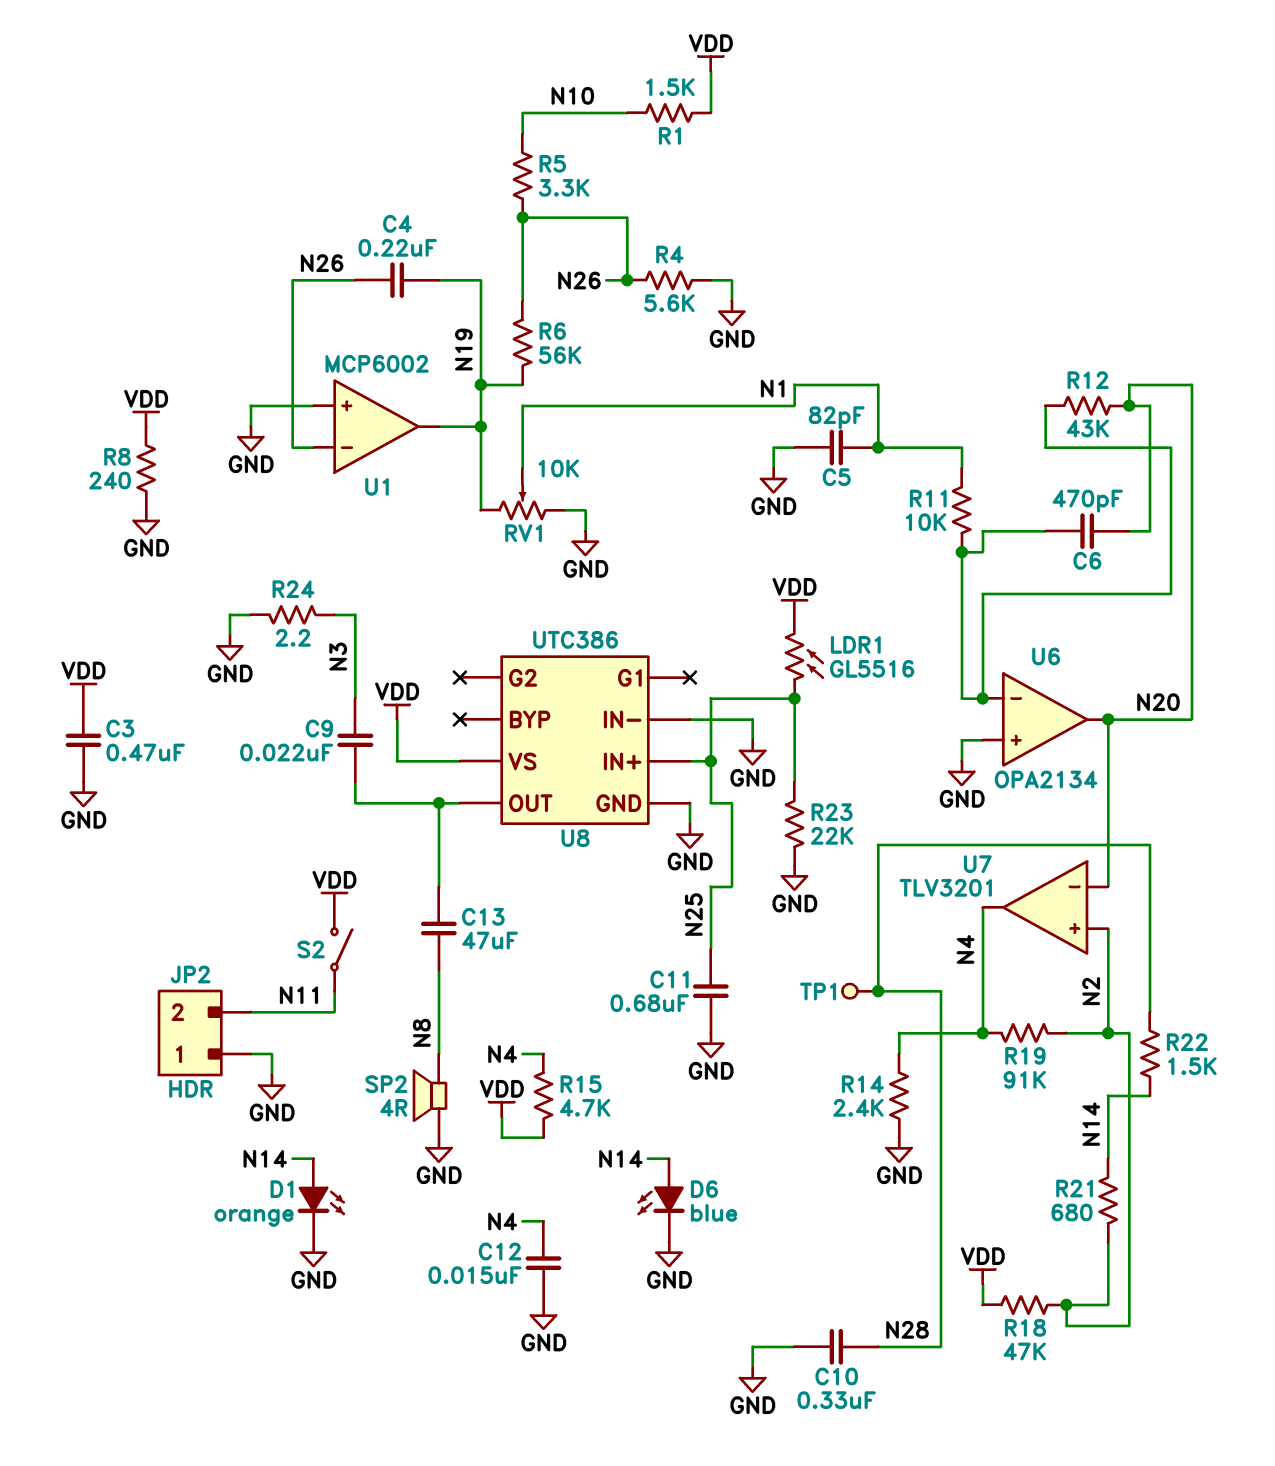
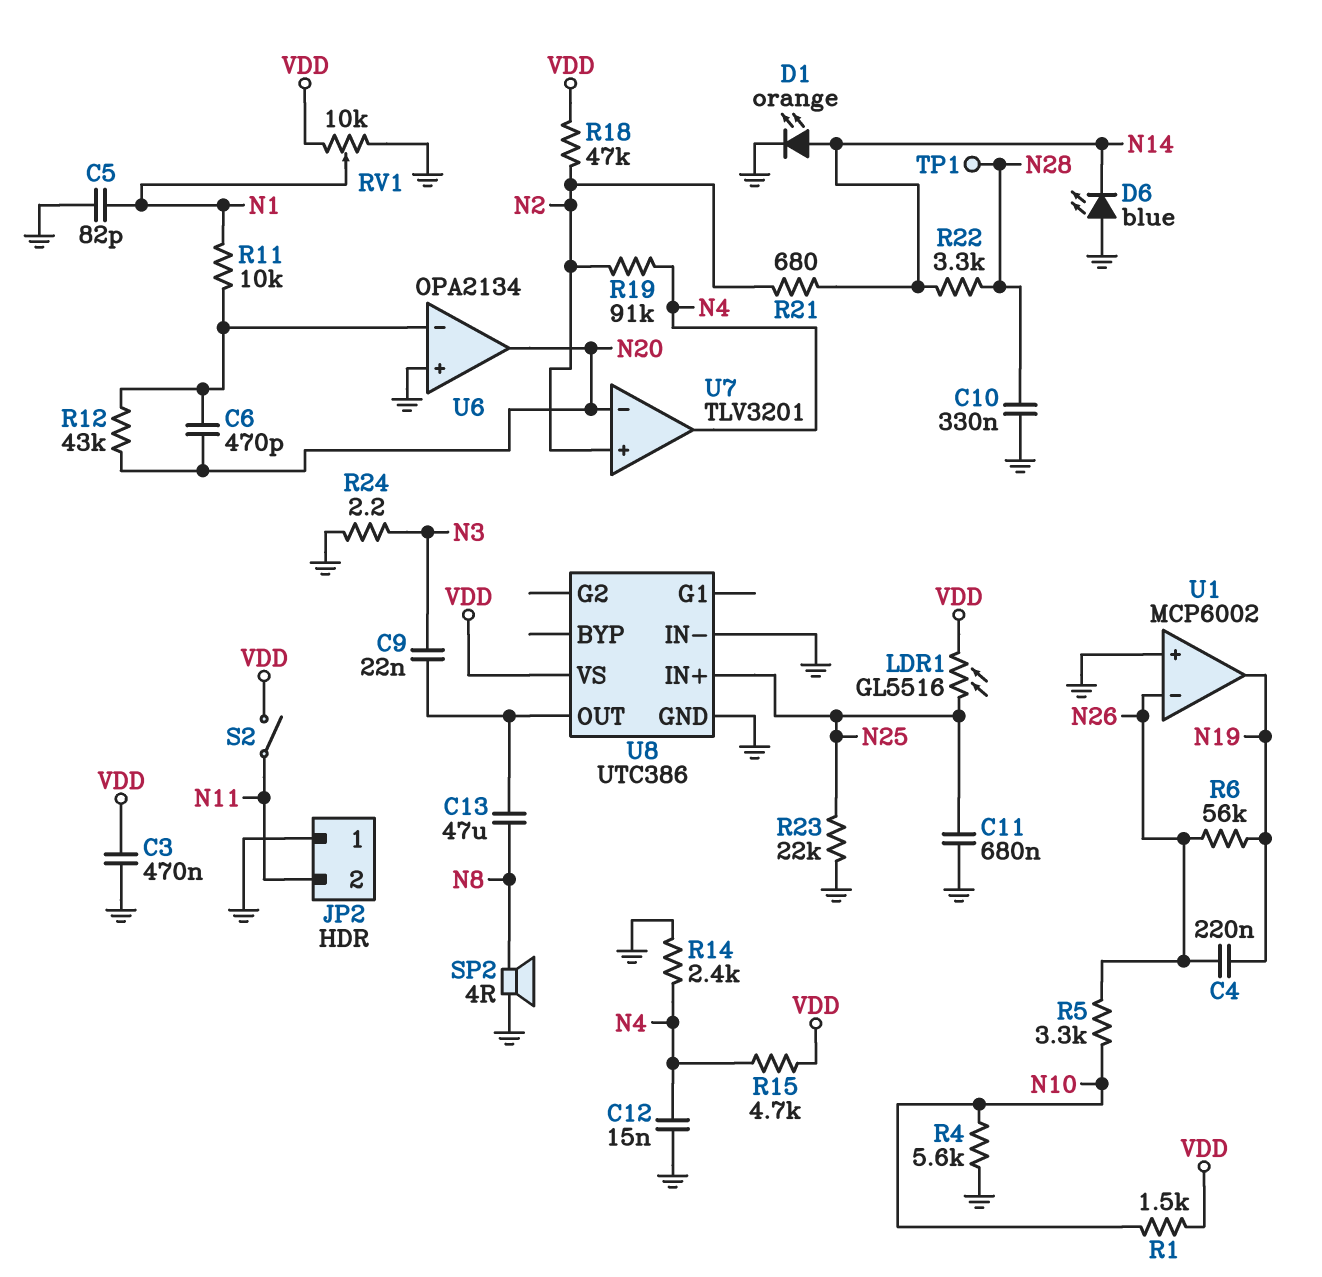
D6: LED blue (A N14, K GND) -> LED blue (A GND, K N14)
R4: 5.6k (GND, N26) -> 5.6k (GND, N10)
R8: 240 (GND, VDD) -> none
R22: 1.5k (N14, N28) -> 3.3k (N14, N28)
RV1: 10k (GND, N19, wiper N1) -> 10k (GND, VDD, wiper N1)

